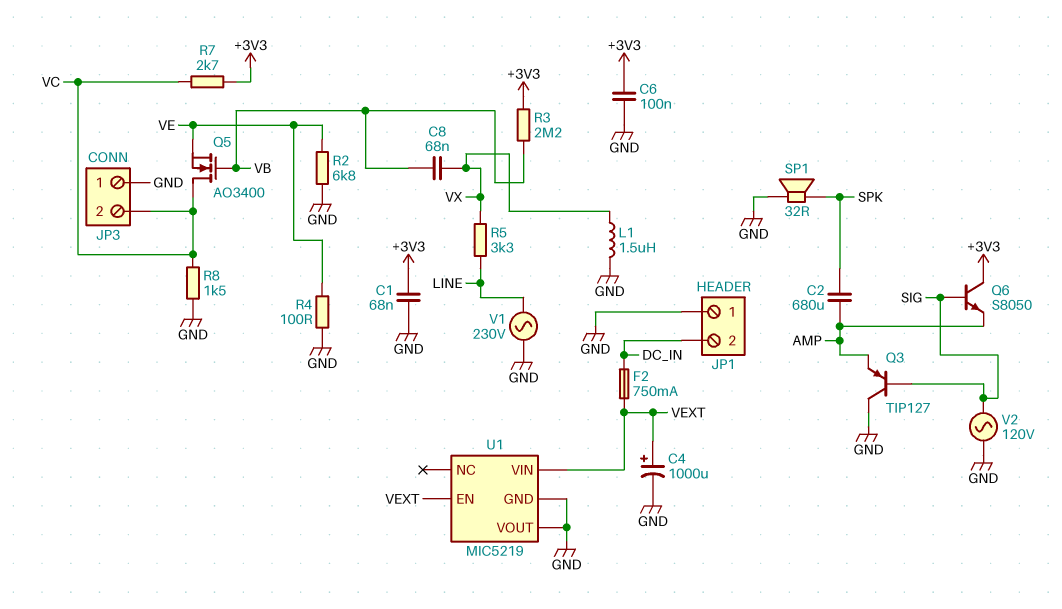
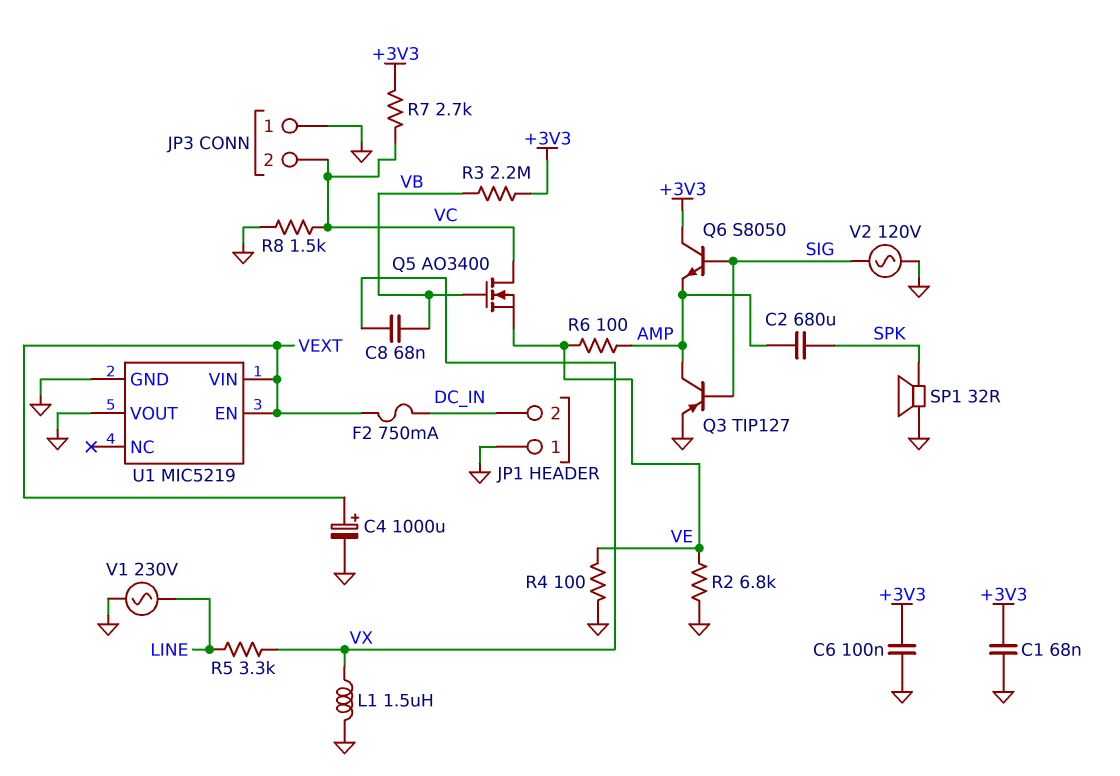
Q3: PNP TIP127 (B SIG, C GND, E AMP) -> PNP TIP127 (B SIG, C AMP, E GND)
R6: none -> 100 (AMP, VE)

